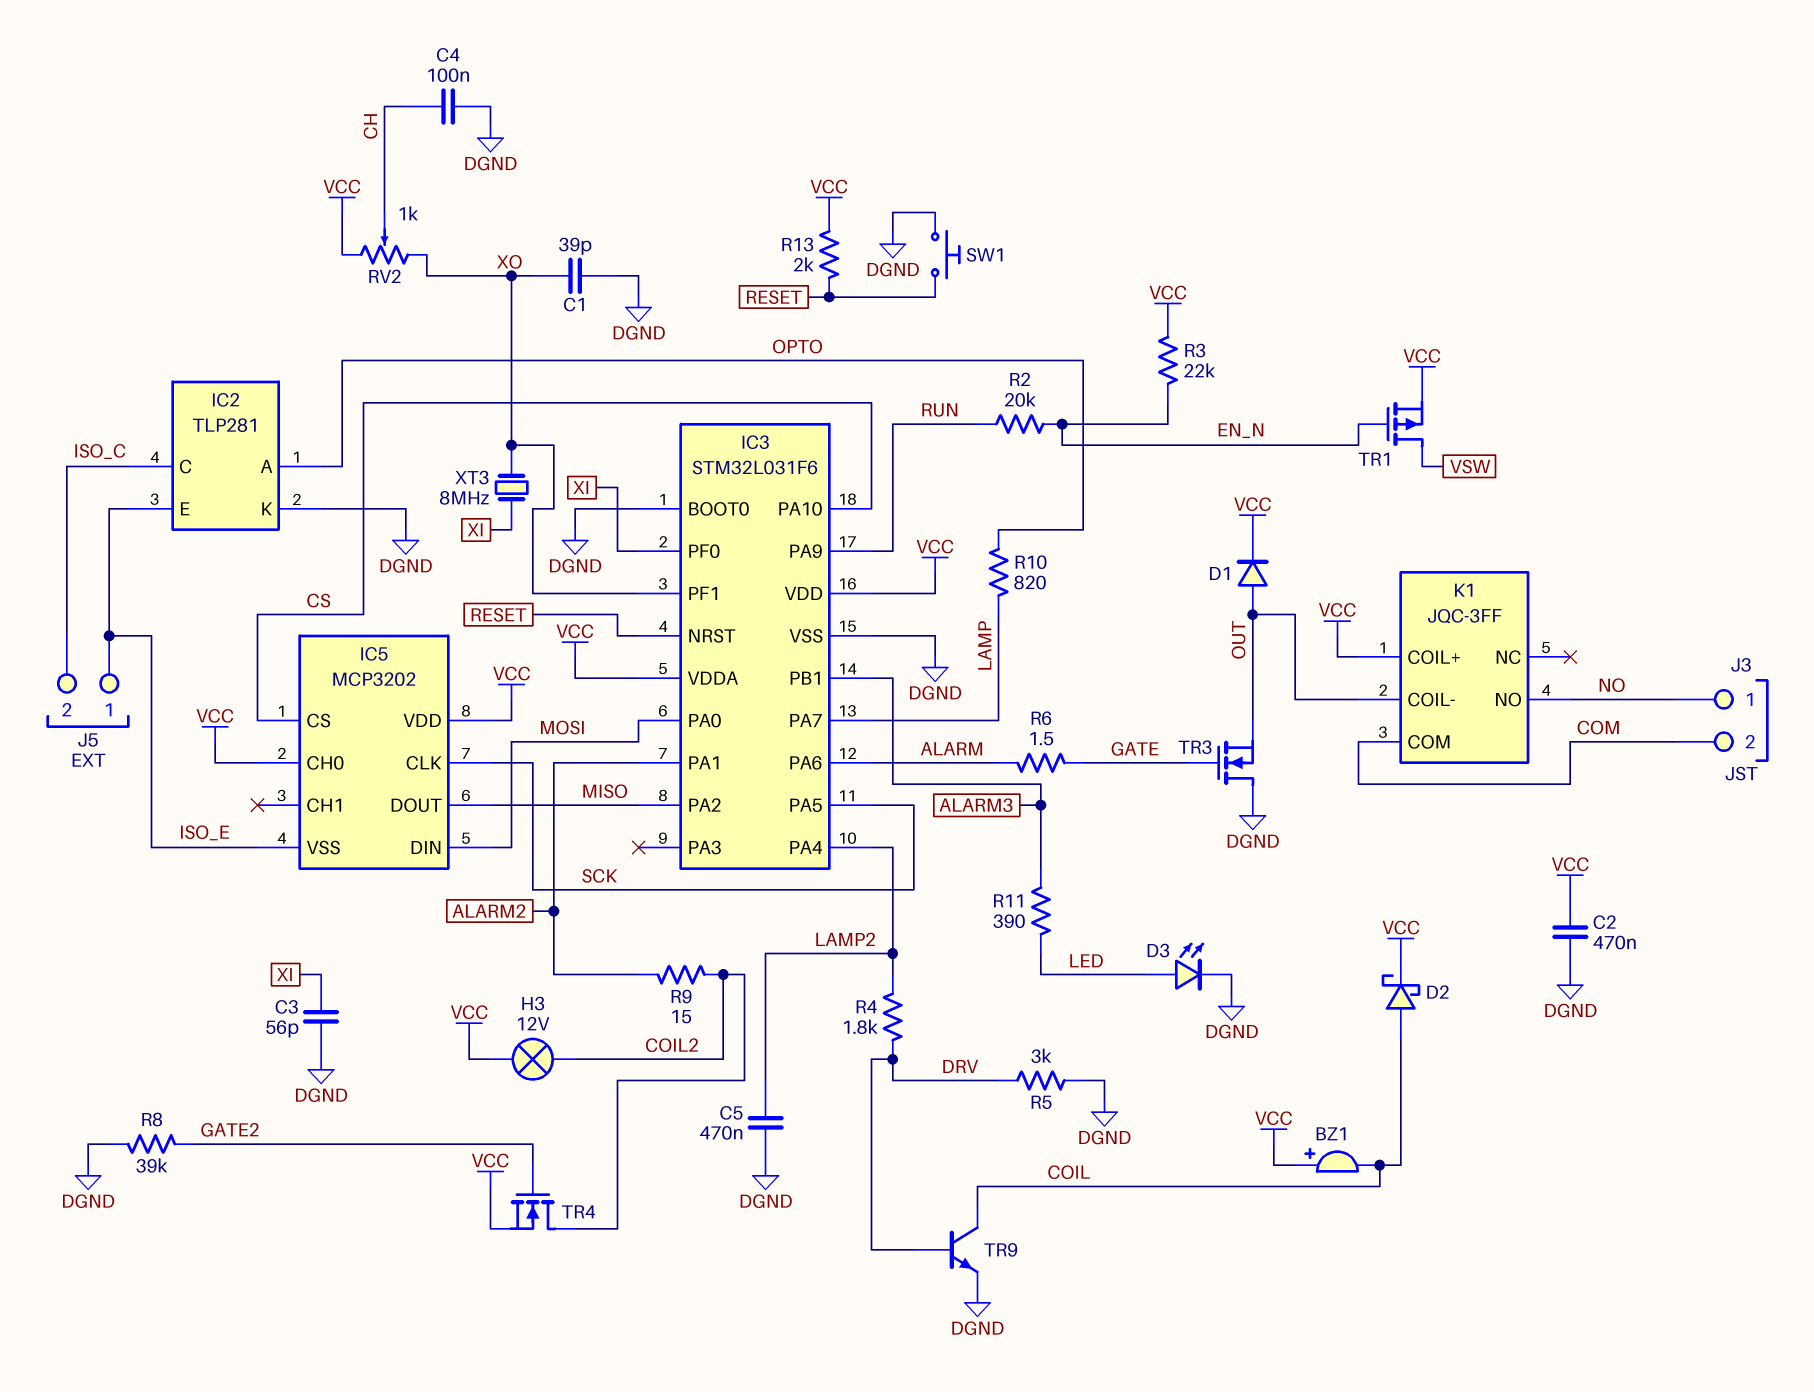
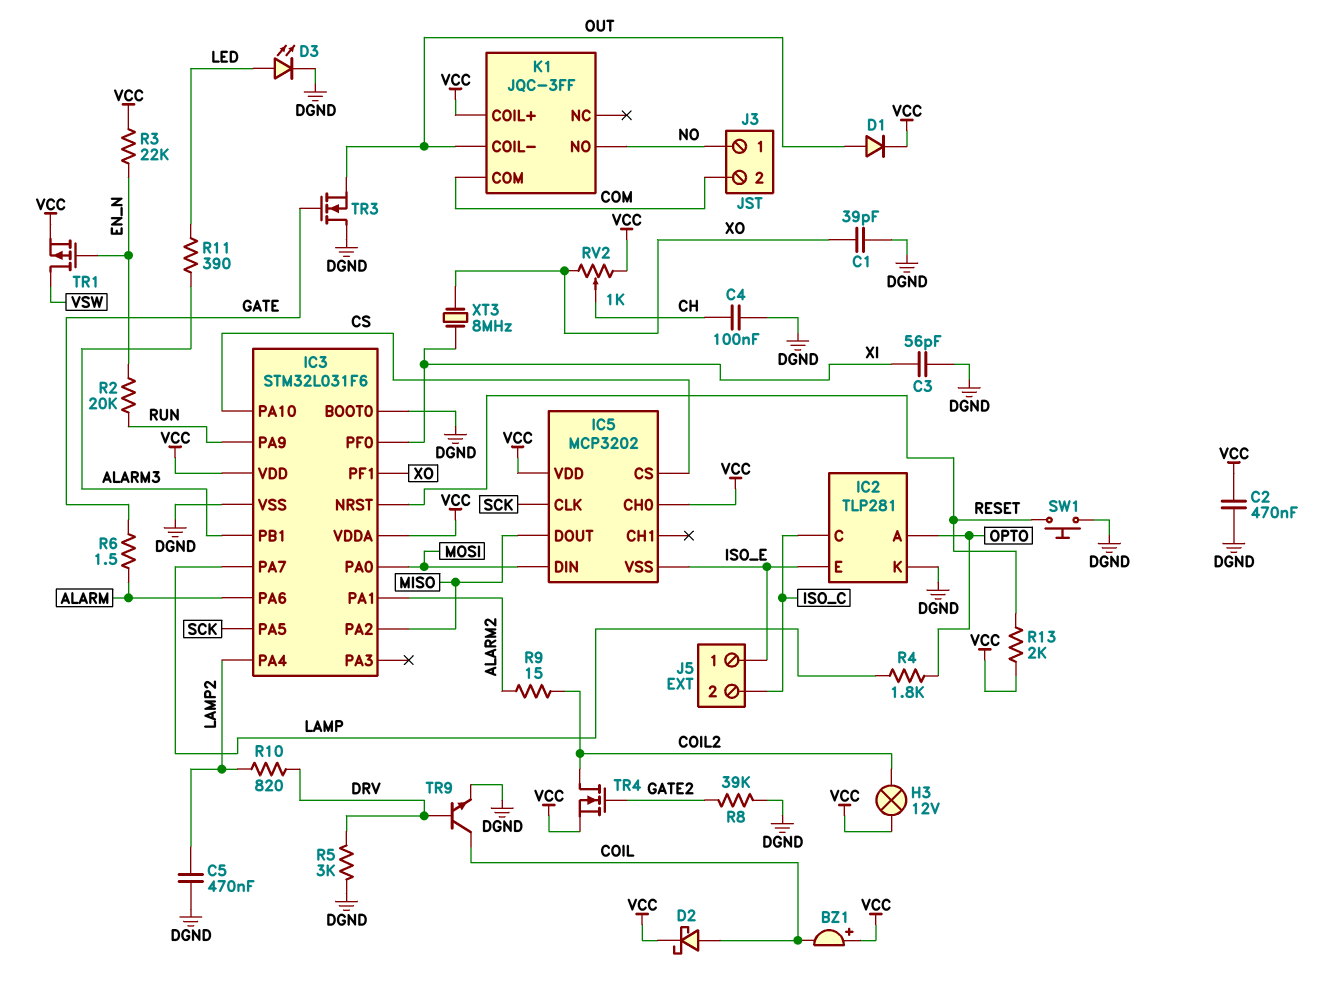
R4: 1.8k (DRV, LAMP2) -> 1.8k (LAMP, OPTO)
R10: 820 (LAMP, OPTO) -> 820 (DRV, LAMP2)

